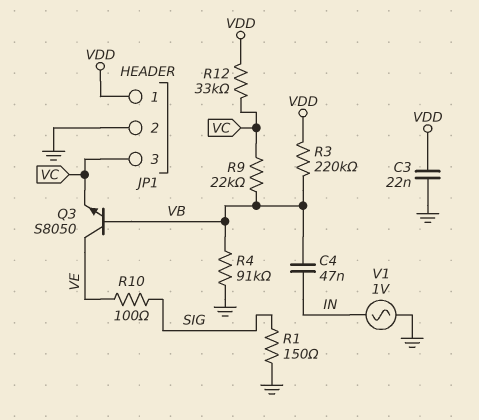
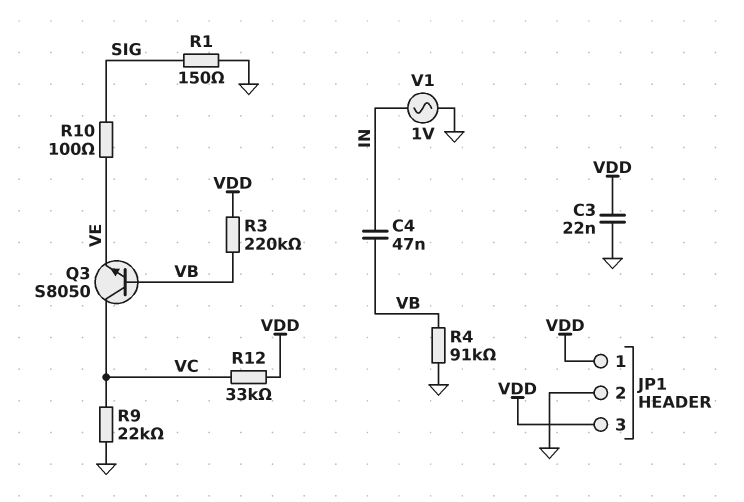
JP1 pin 3: VC -> VDD
Q3: NPN S8050 (B VB, C VE, E VC) -> NPN S8050 (B VB, C VC, E VE)
R9: 22k (VB, VC) -> 22k (GND, VC)

